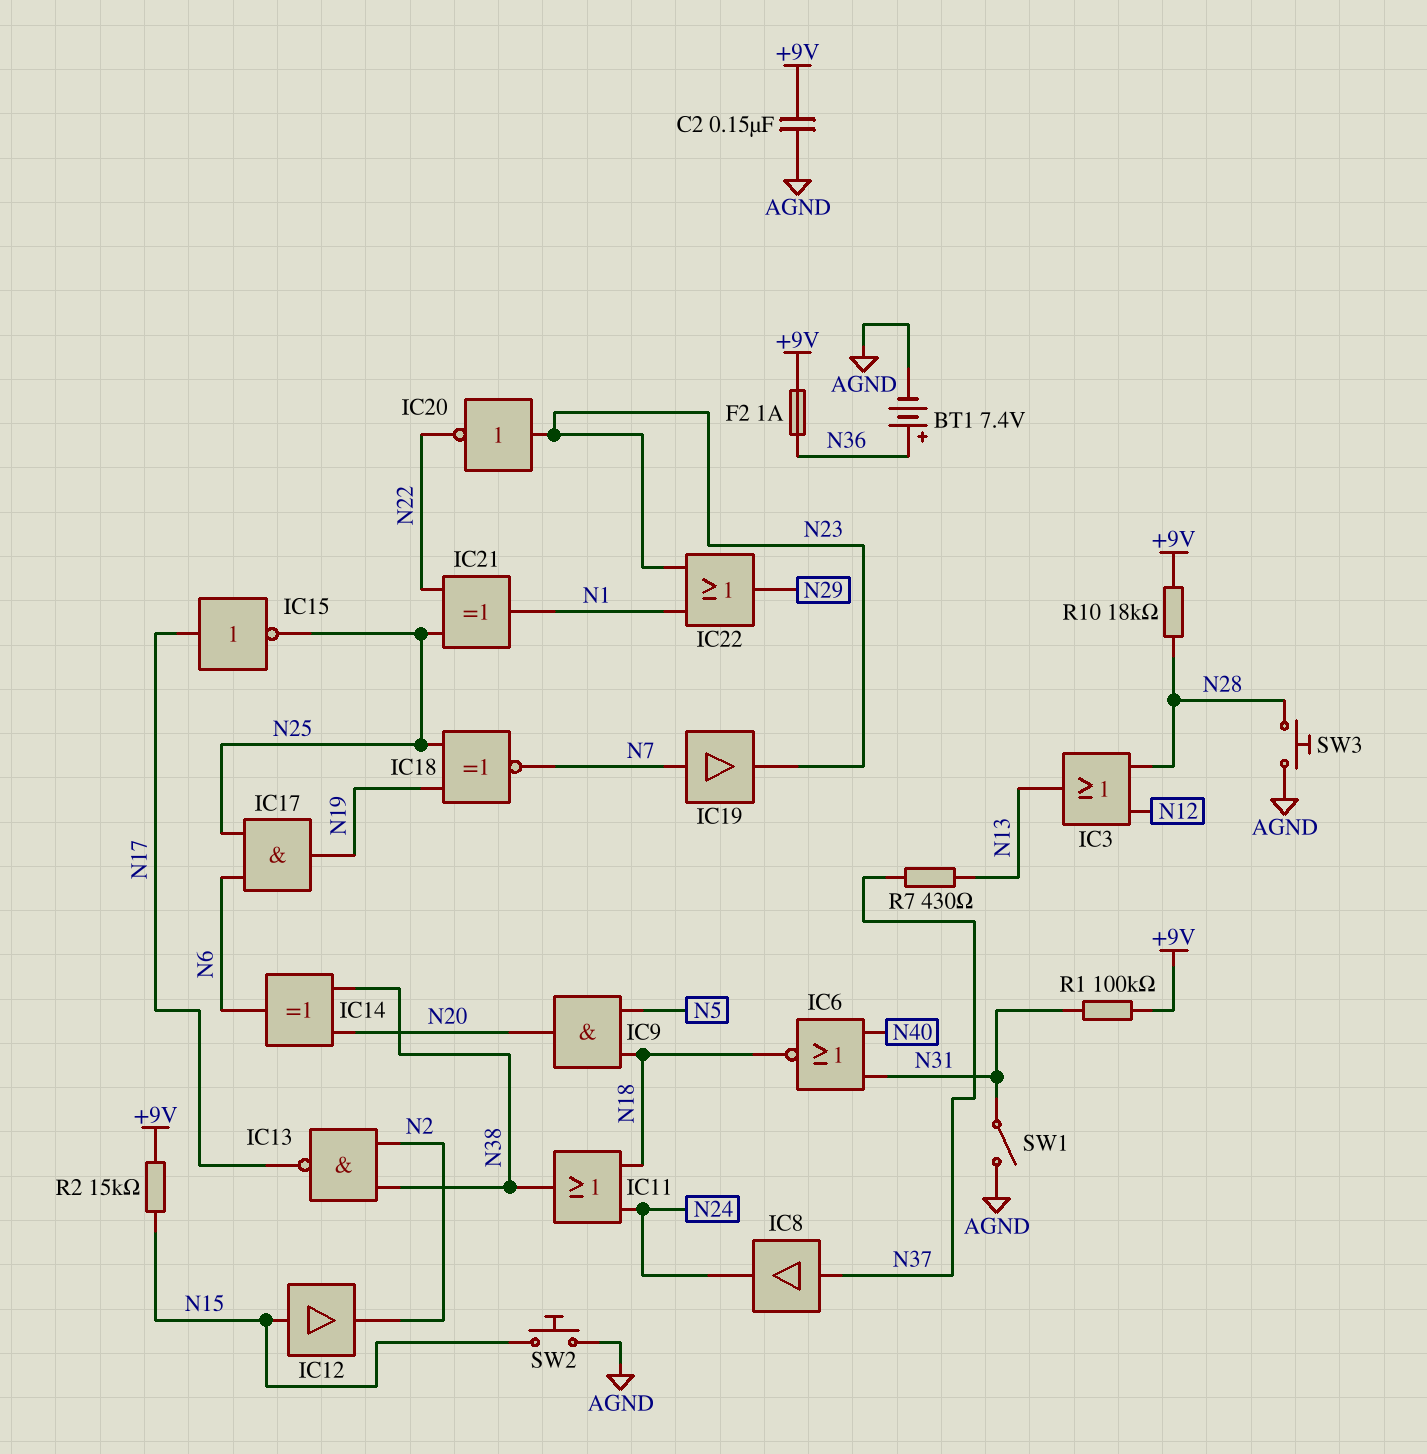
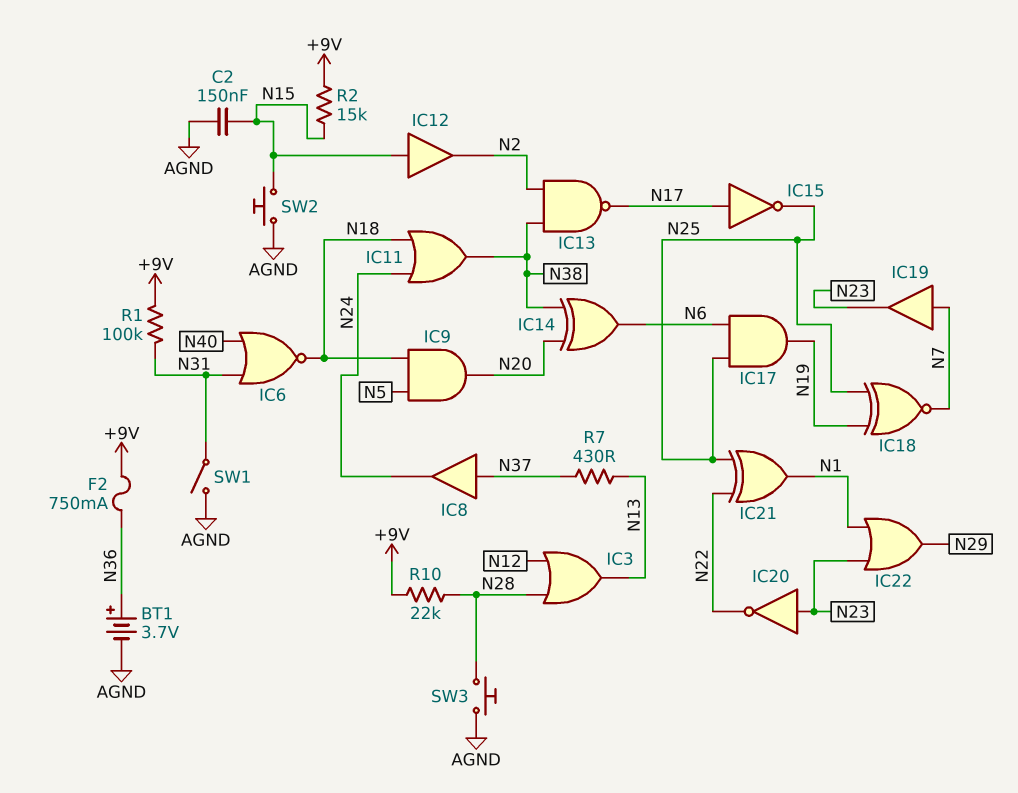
BT1: 7.4V (plus N36, minus AGND) -> 3.7V (plus N36, minus AGND)
C2: 150nF (+9V, AGND) -> 150nF (AGND, N15)
F2: 1A (+9V, N36) -> 750mA (+9V, N36)
R10: 18k (+9V, N28) -> 22k (+9V, N28)

